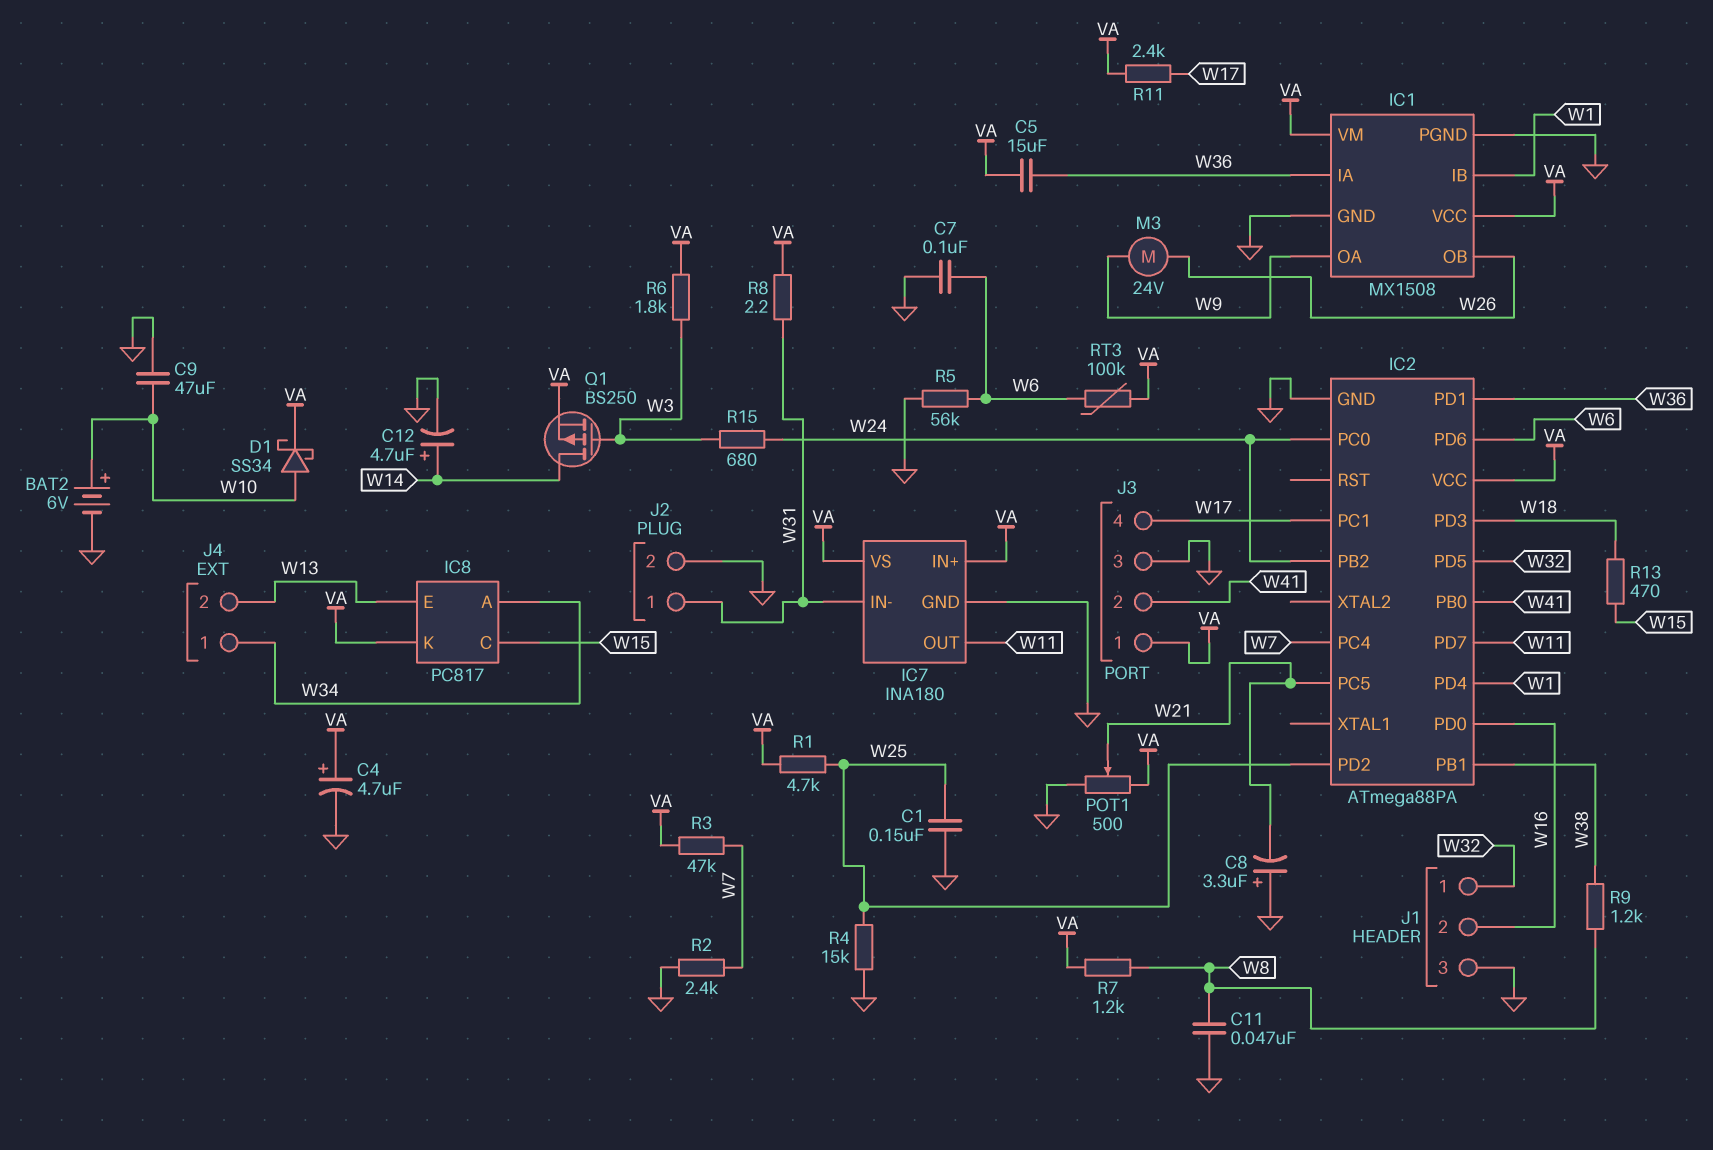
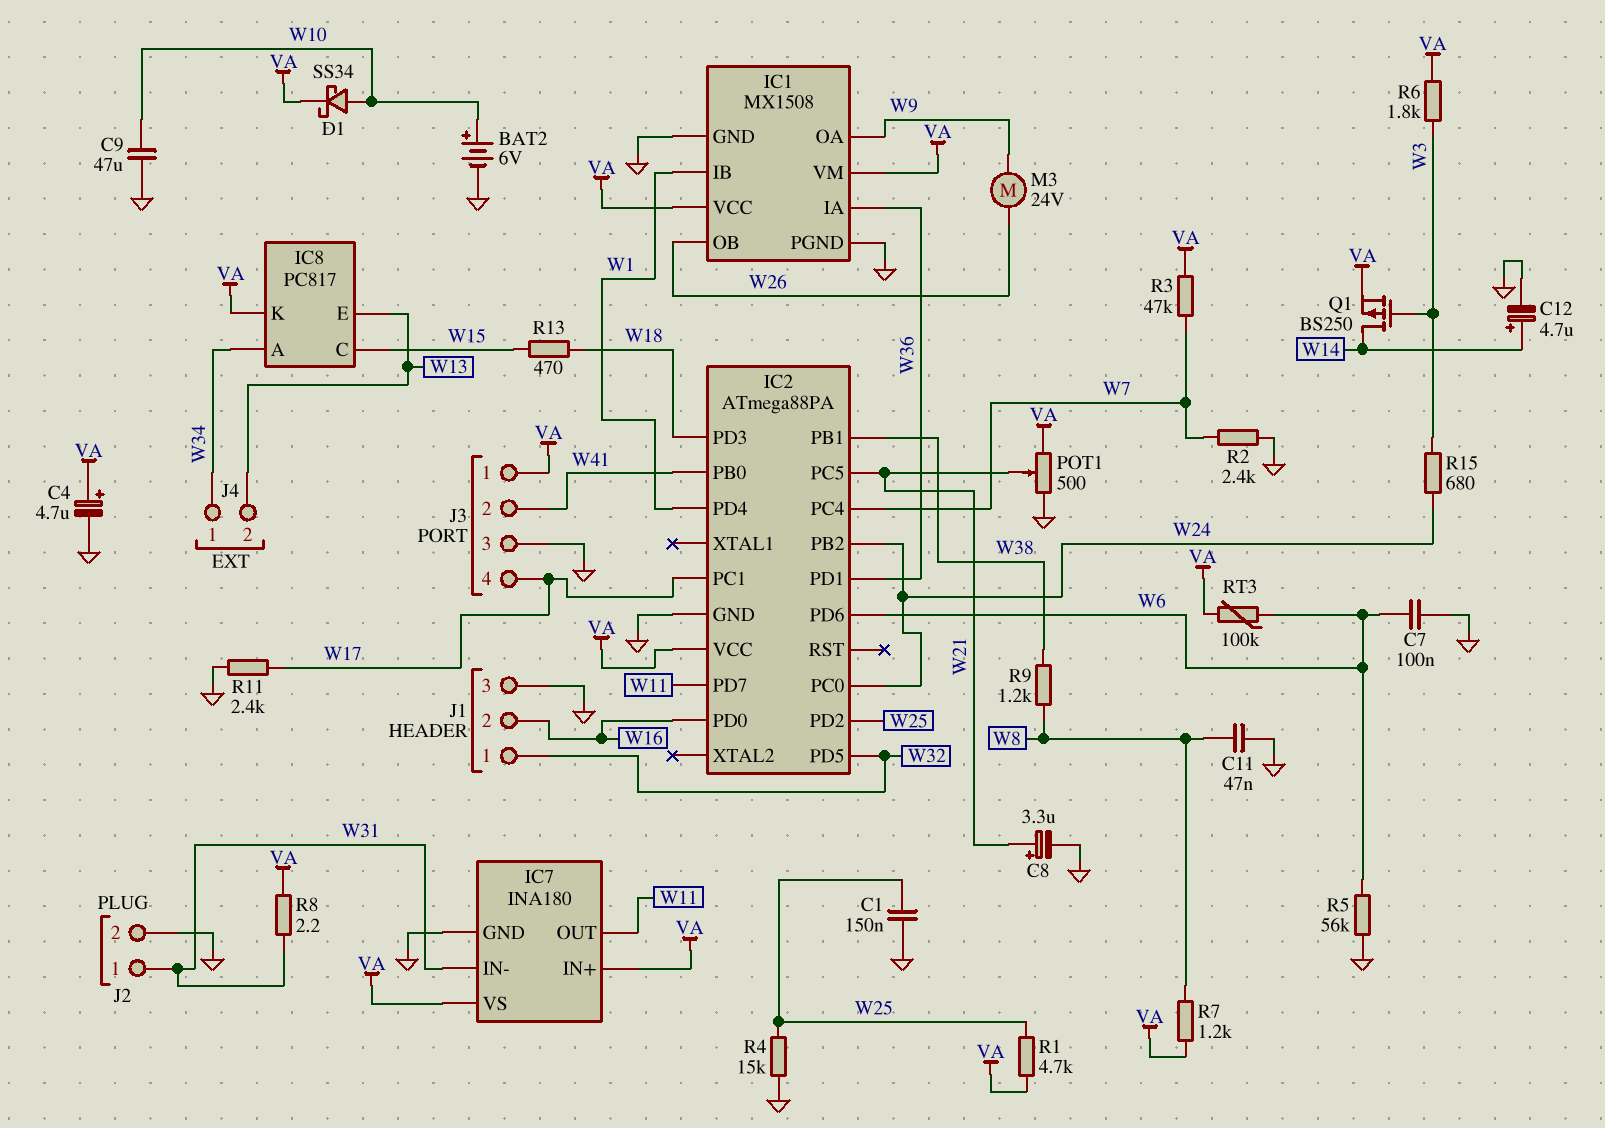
C5: 15uF (VA, W36) -> none
C8: 3.3uF (plus GND, minus W21) -> 3.3uF (plus W21, minus GND)
R11: 2.4k (VA, W17) -> 2.4k (GND, W17)

